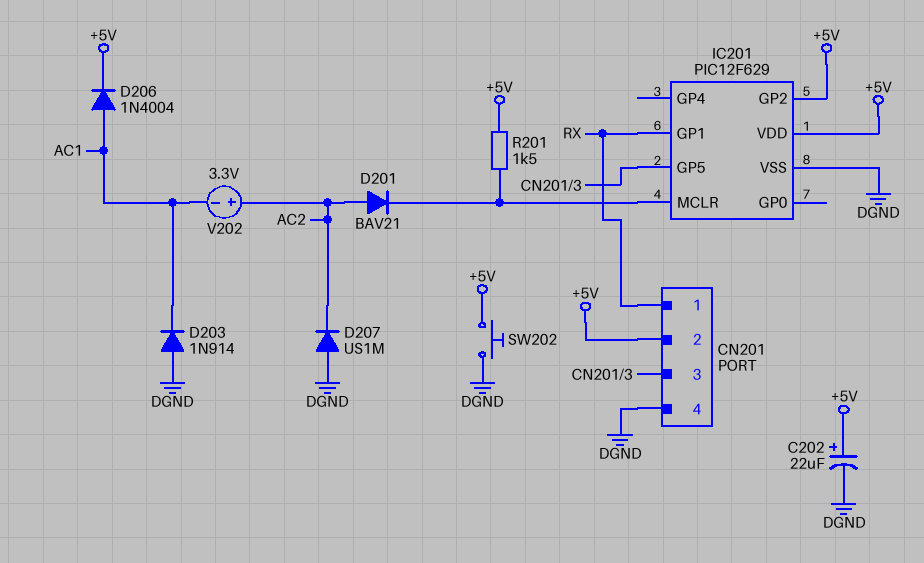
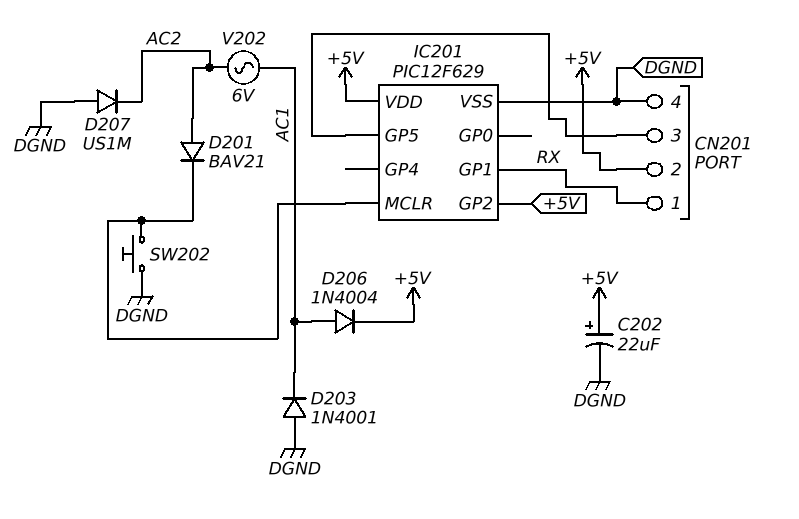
D203: diode 1N914 (A DGND, K AC1) -> diode 1N4001 (A DGND, K AC1)
R201: 1.5k (+5V, IC201/MCLR) -> none
SW202: button (+5V, DGND) -> button (DGND, IC201/MCLR)
V202: 3.3V (plus AC2, minus AC1) -> AC 6V (AC1, AC2)

